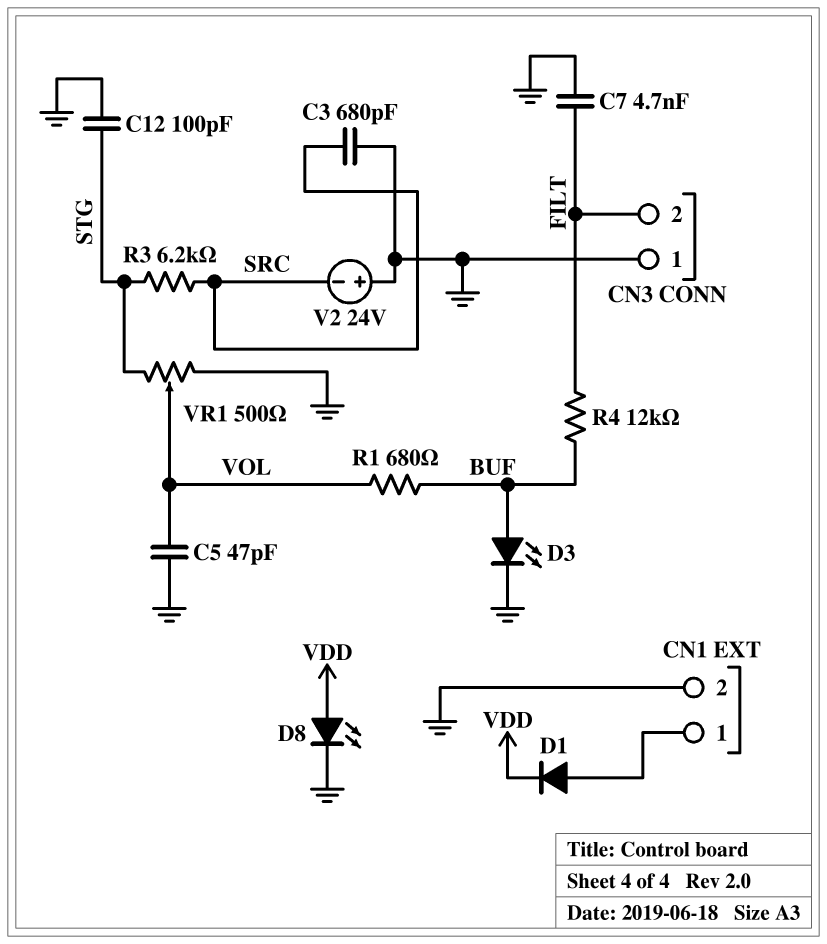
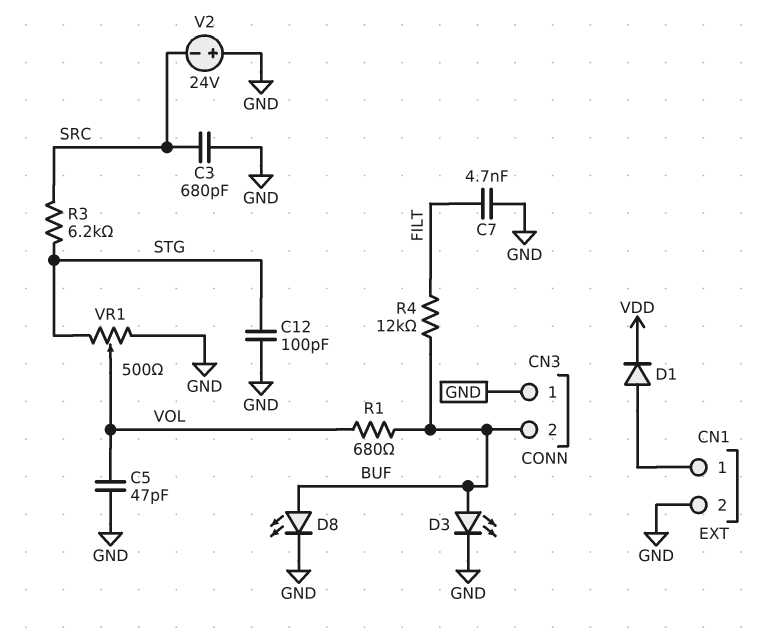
CN3 pin 2: FILT -> BUF
D8: LED (A VDD, K GND) -> LED (A BUF, K GND)

